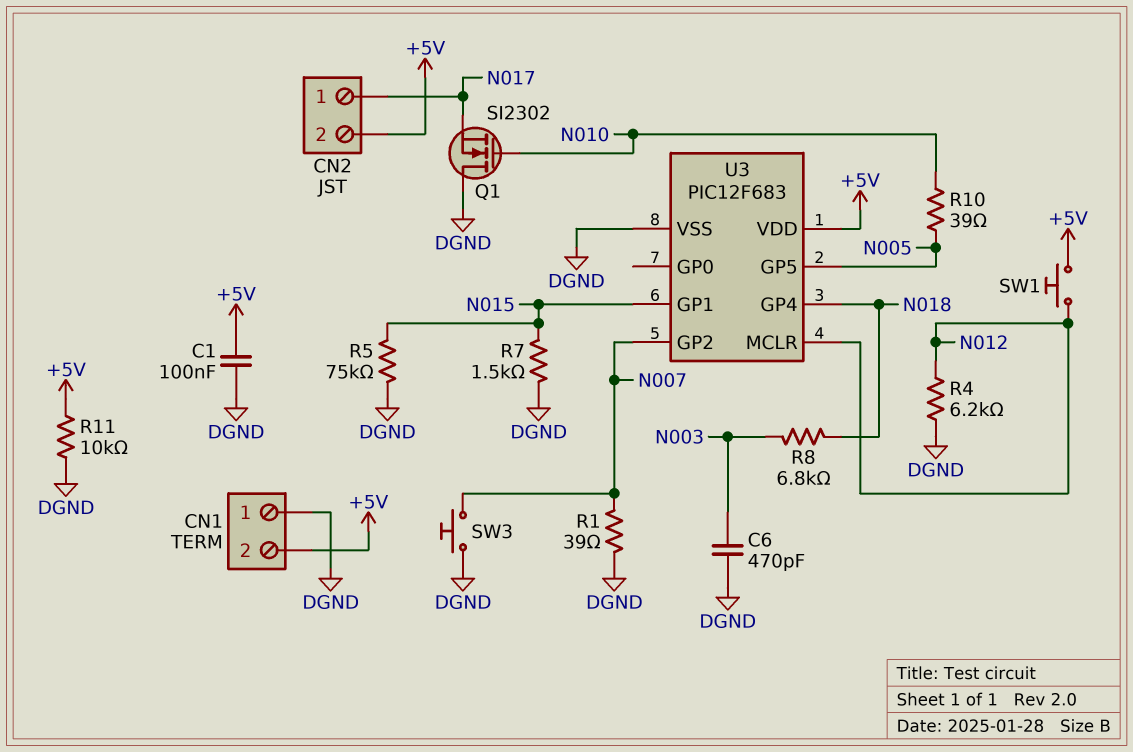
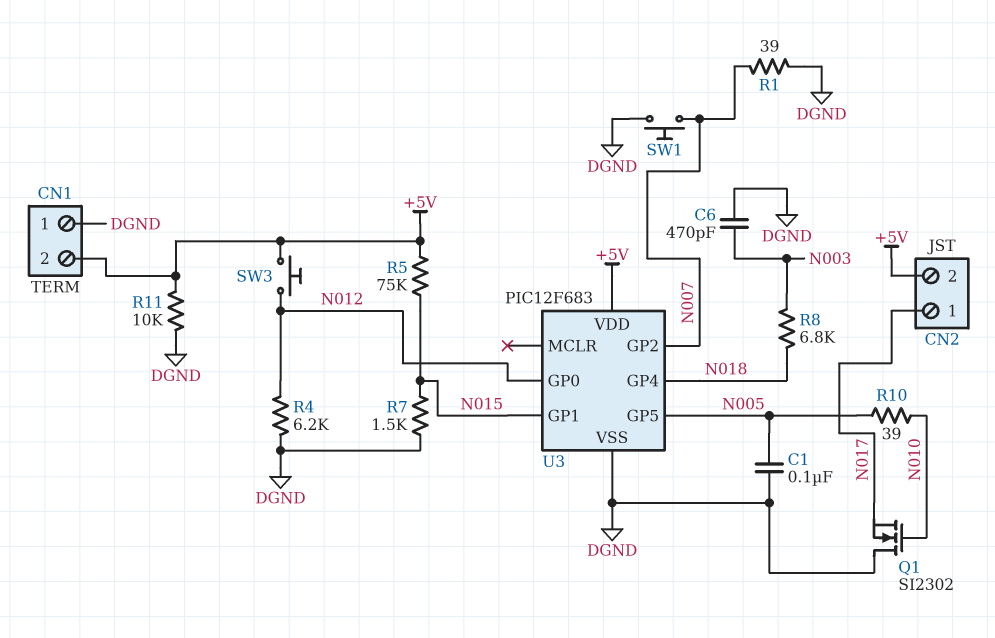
C1: 100nF (+5V, DGND) -> 100nF (DGND, N005)
R5: 75k (DGND, N015) -> 75k (+5V, N015)
SW1: button (+5V, N012) -> button (DGND, N007)
SW3: button (DGND, N007) -> button (+5V, N012)
U3 pin GP0: none -> N012
U3 pin MCLR: N012 -> none

